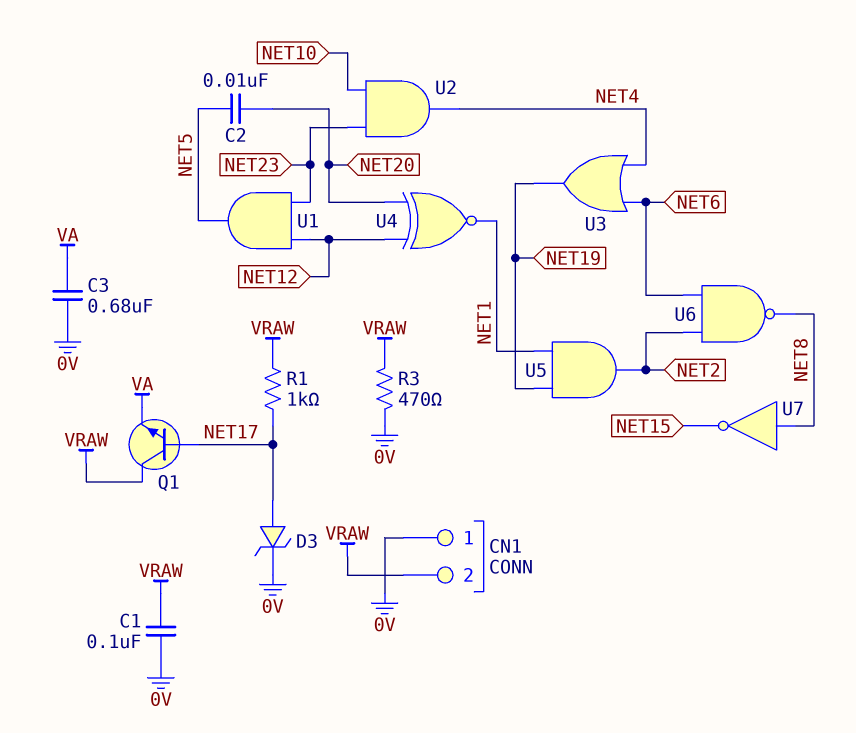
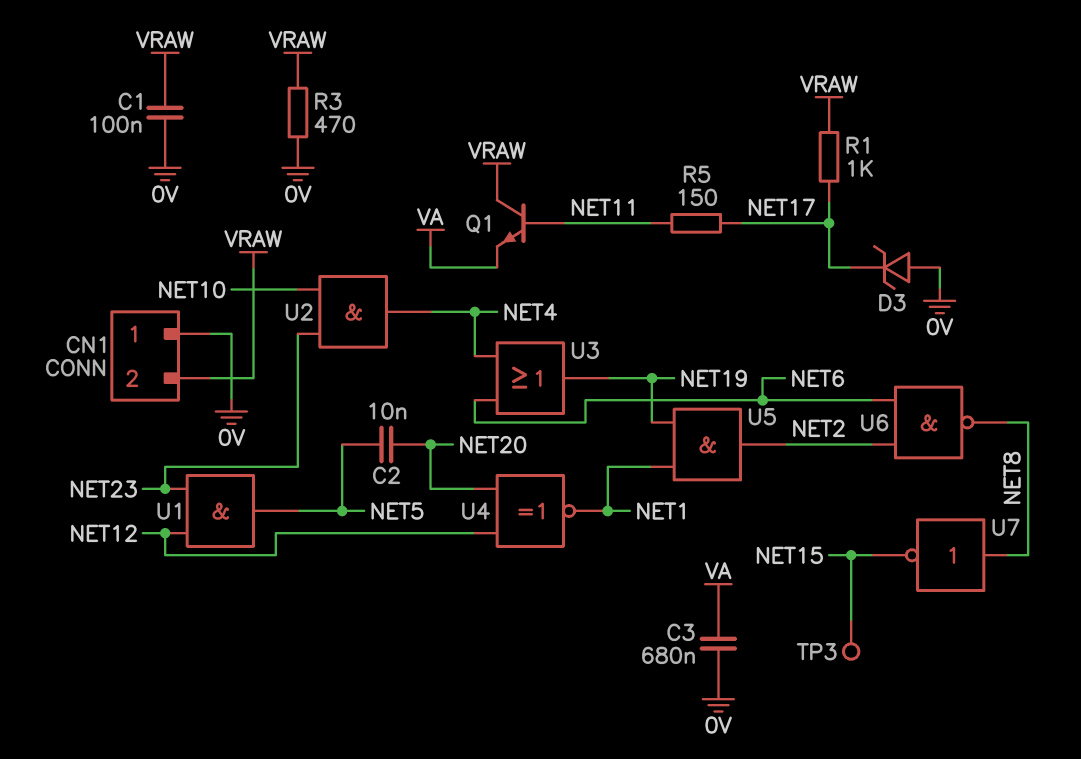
D3: zener (A NET17, K 0V) -> zener (A 0V, K NET17)
Q1: NPN (B NET17, C VRAW, E VA) -> NPN (B NET11, C VRAW, E VA)
R5: none -> 150 (NET11, NET17)
TP3: none -> test point (NET15)

